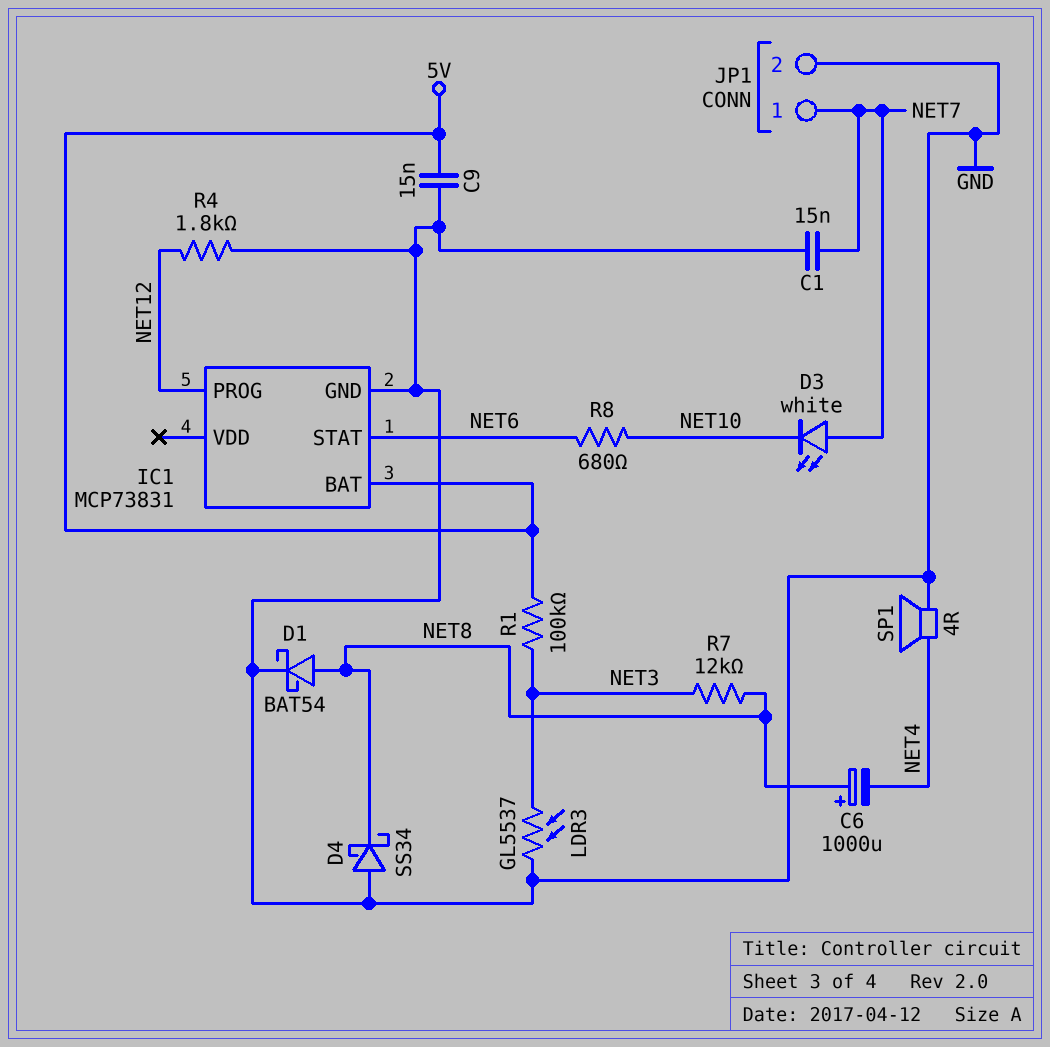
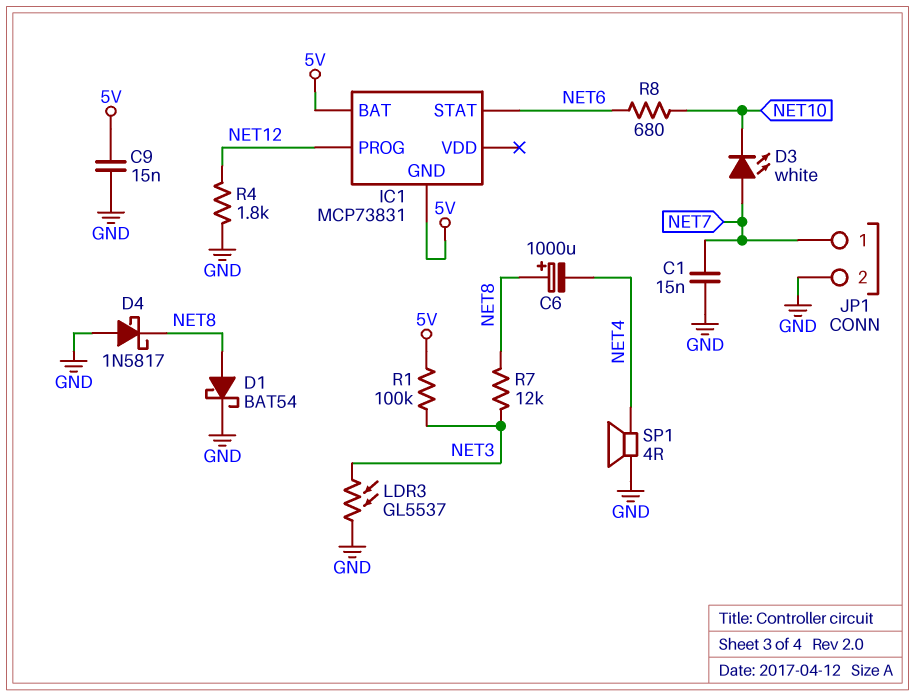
D4: schottky SS34 (A GND, K NET8) -> schottky 1N5817 (A GND, K NET8)
IC1 pin GND: GND -> 5V

